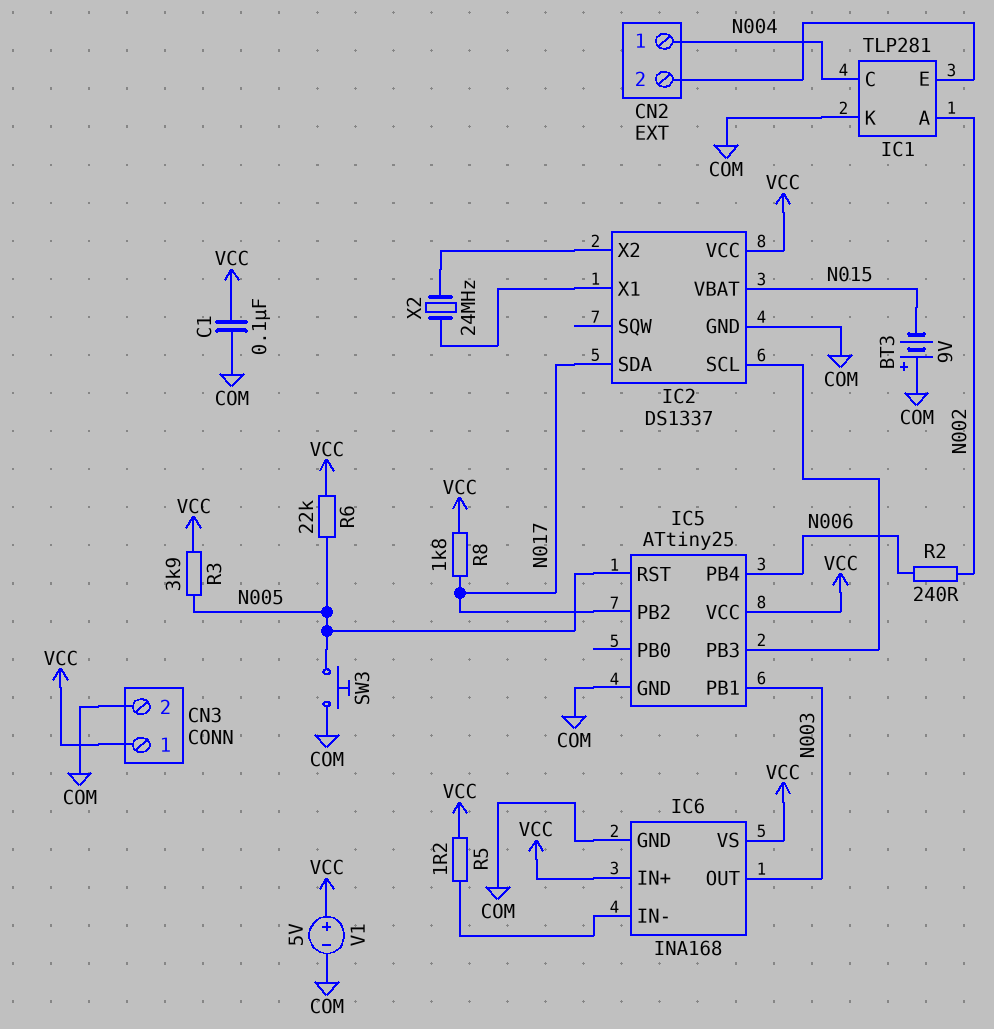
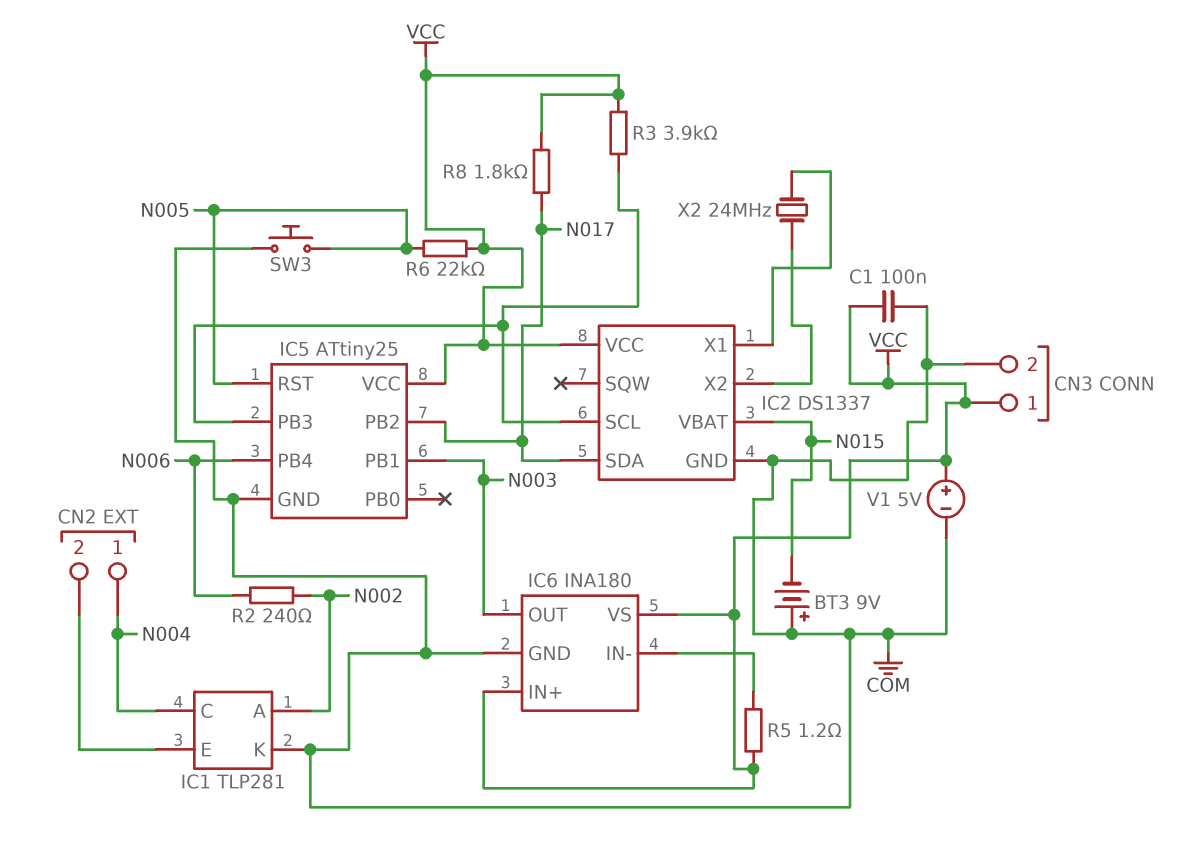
IC6: INA168 -> INA180
R3: 3.9k (N005, VCC) -> 3.9k (IC2/SCL, VCC)

